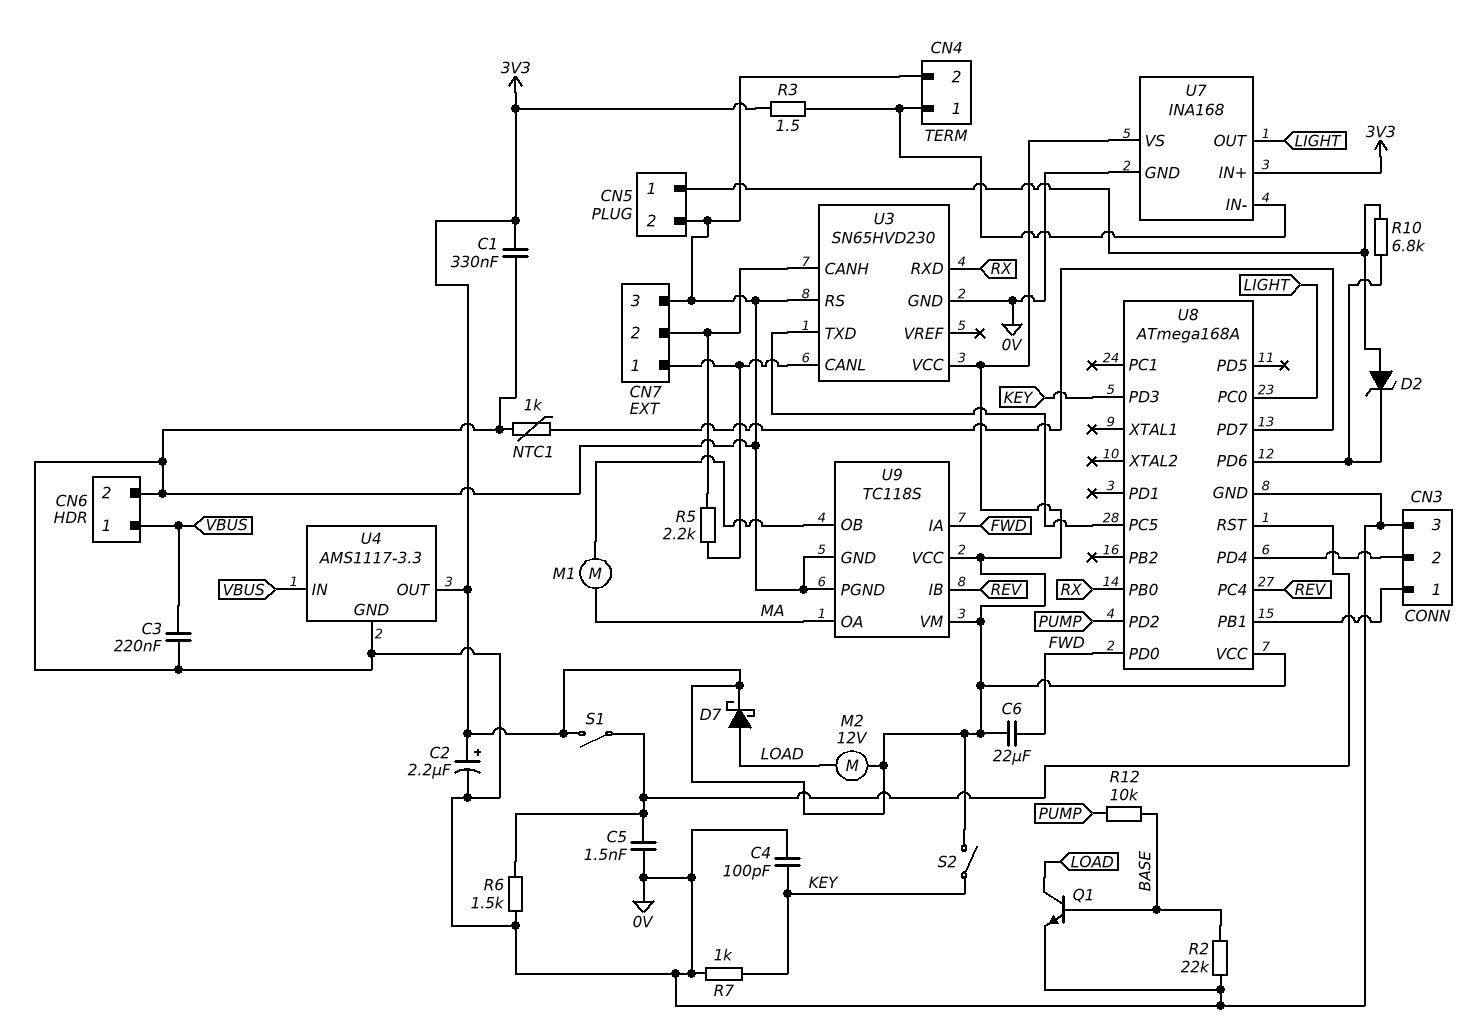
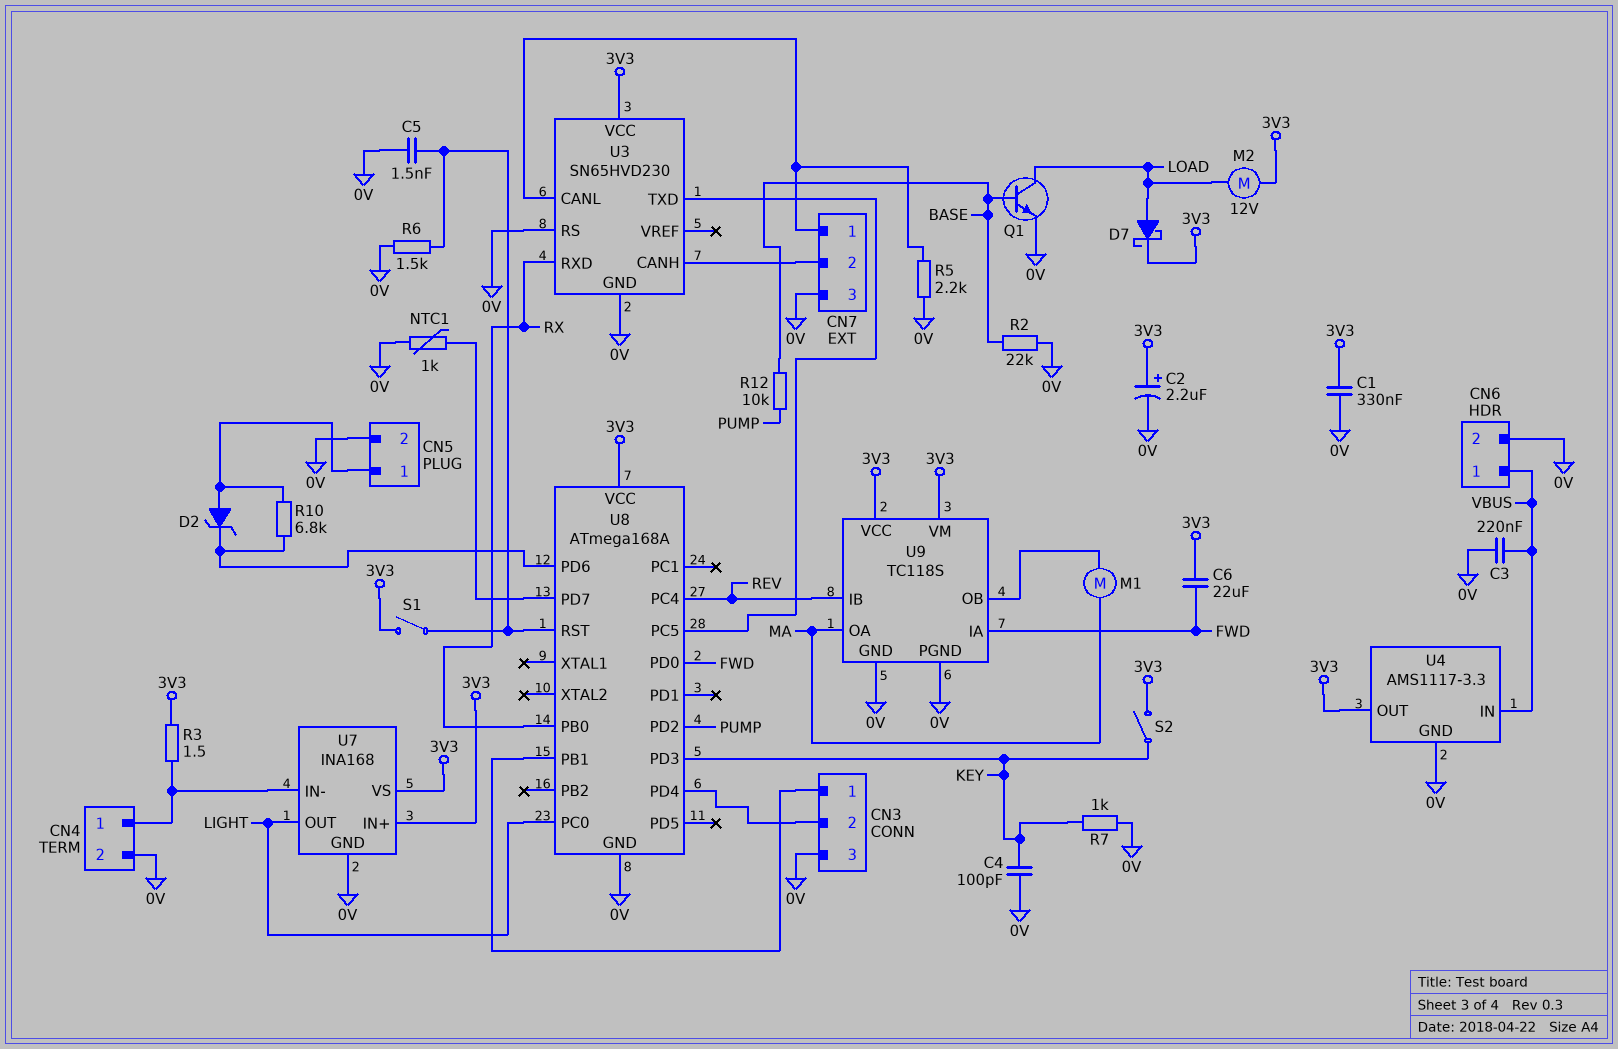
R5: 2.2k (CN7/1, CN7/2) -> 2.2k (0V, CN7/1)

